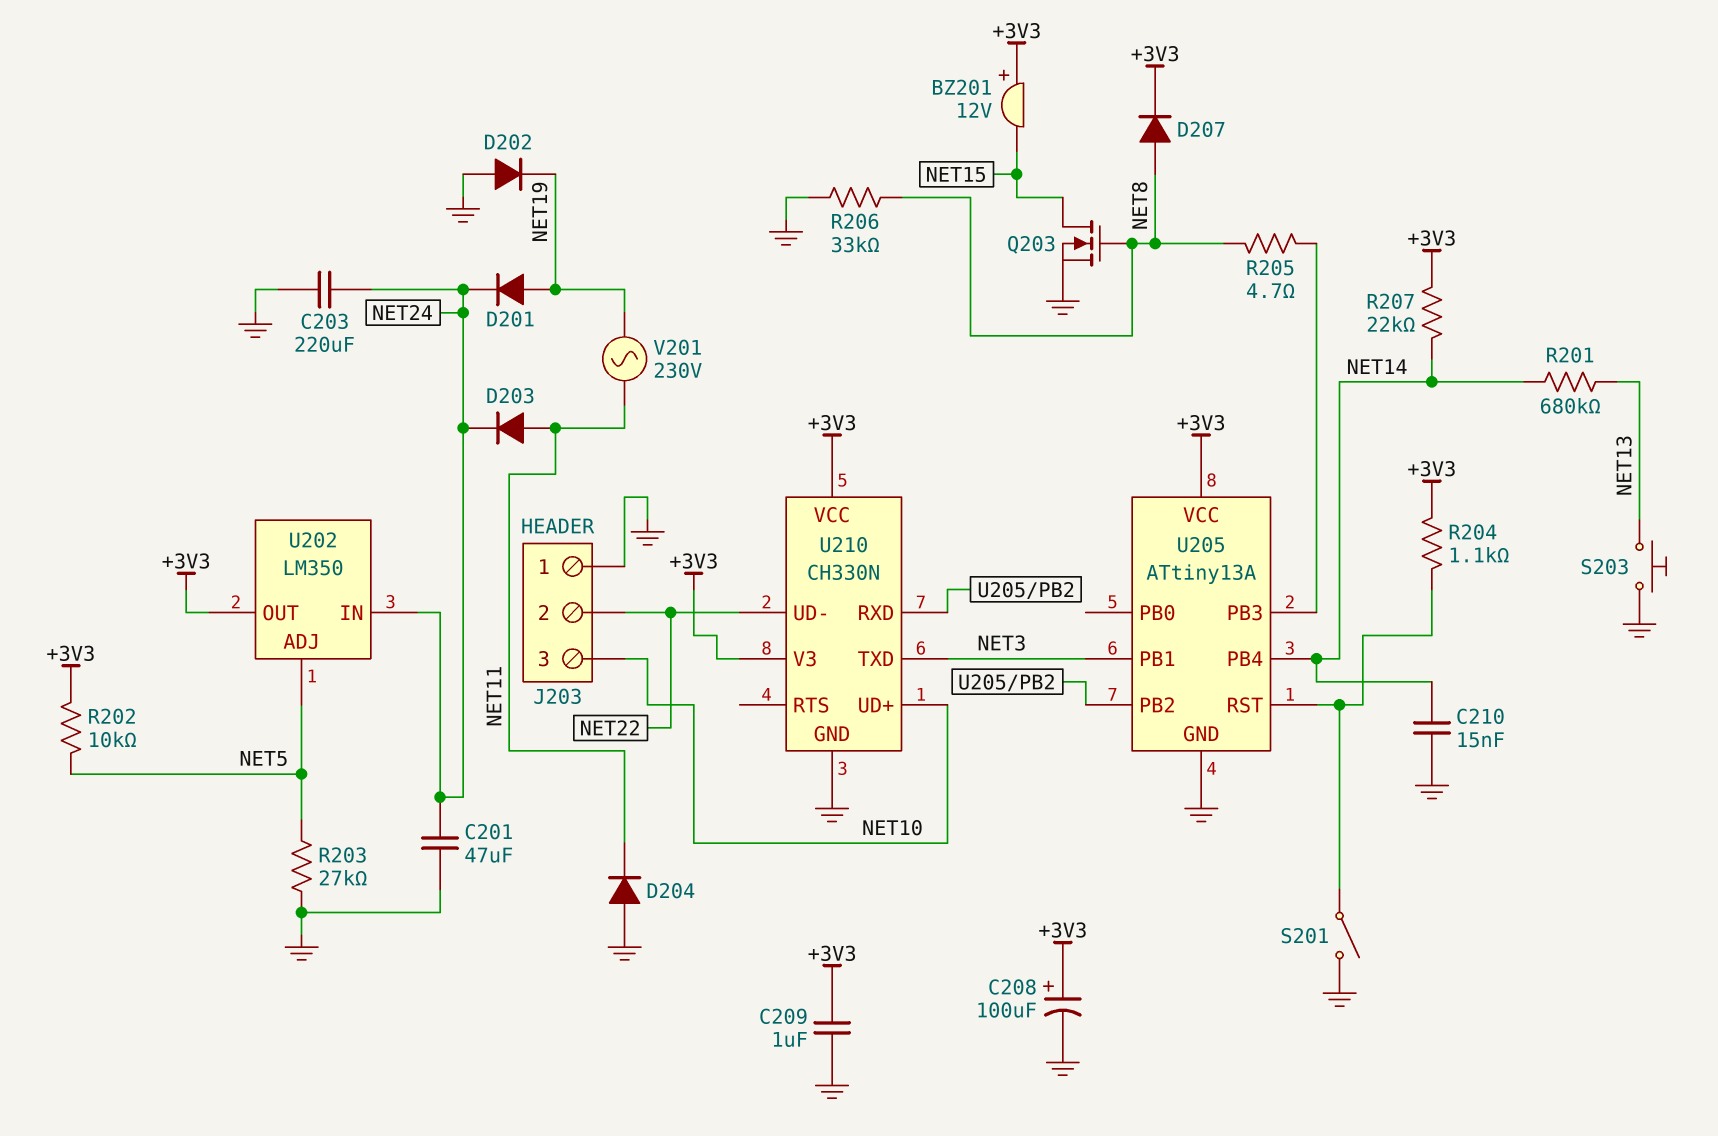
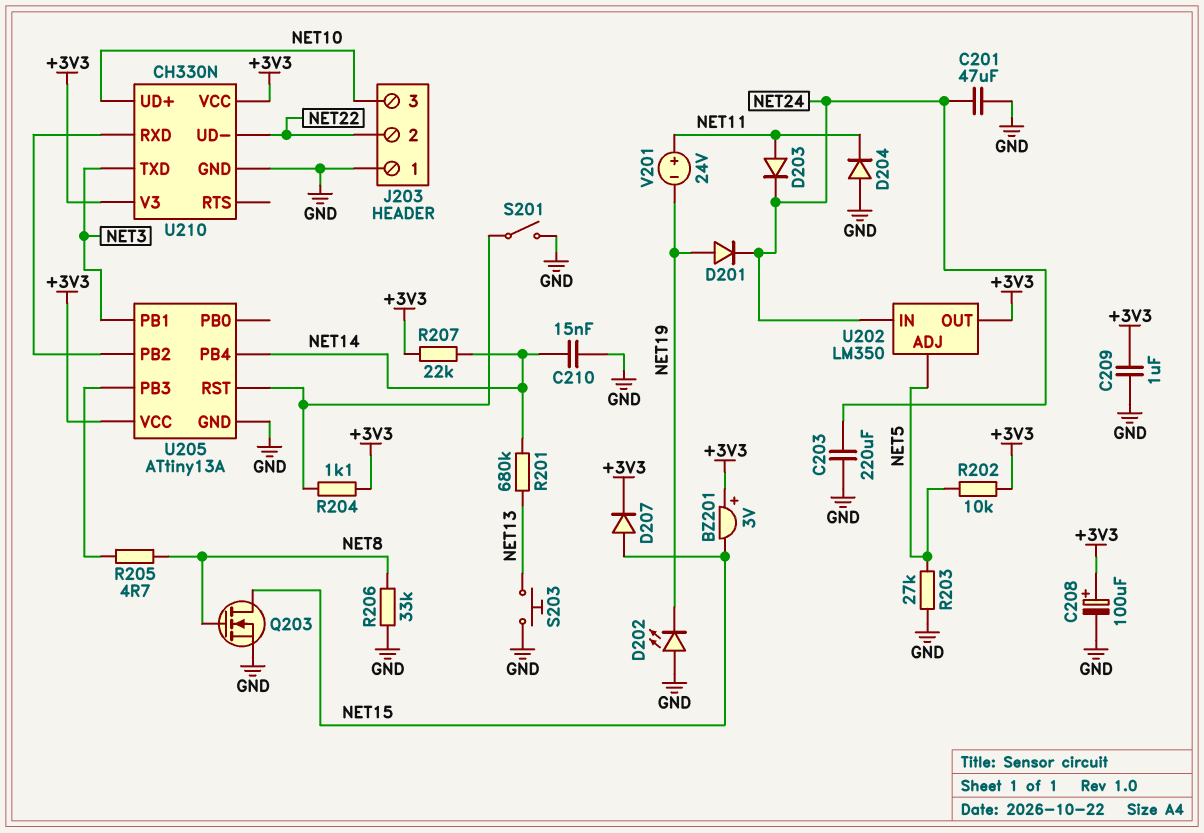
BZ201: buzzer 12V (plus +3V3, minus NET15) -> buzzer 3V (plus +3V3, minus NET15)
D202: diode (A GND, K NET19) -> LED (A GND, K NET19)
D207: diode (A NET8, K +3V3) -> diode (A NET15, K +3V3)
V201: AC 230V (NET11, NET19) -> 24V (plus NET11, minus NET19)

